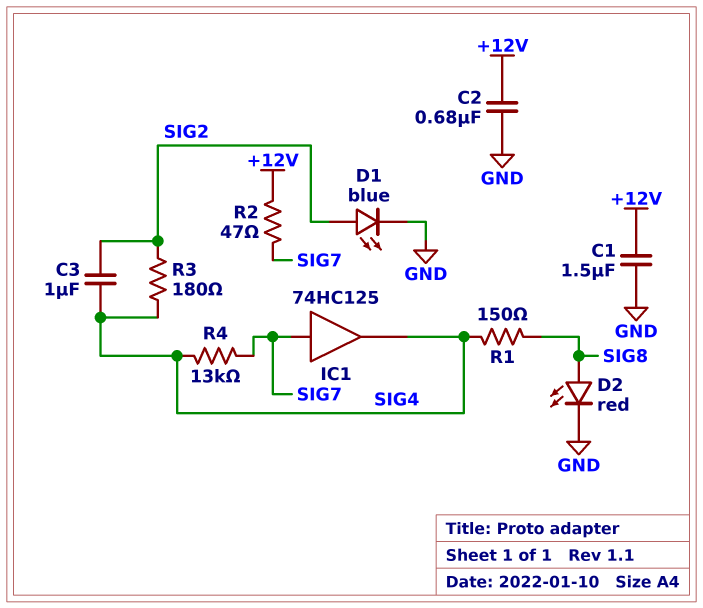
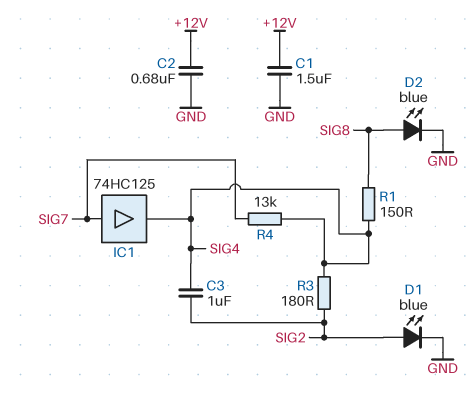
D2: LED red (A SIG8, K GND) -> LED blue (A SIG8, K GND)
R2: 47 (+12V, SIG7) -> none

